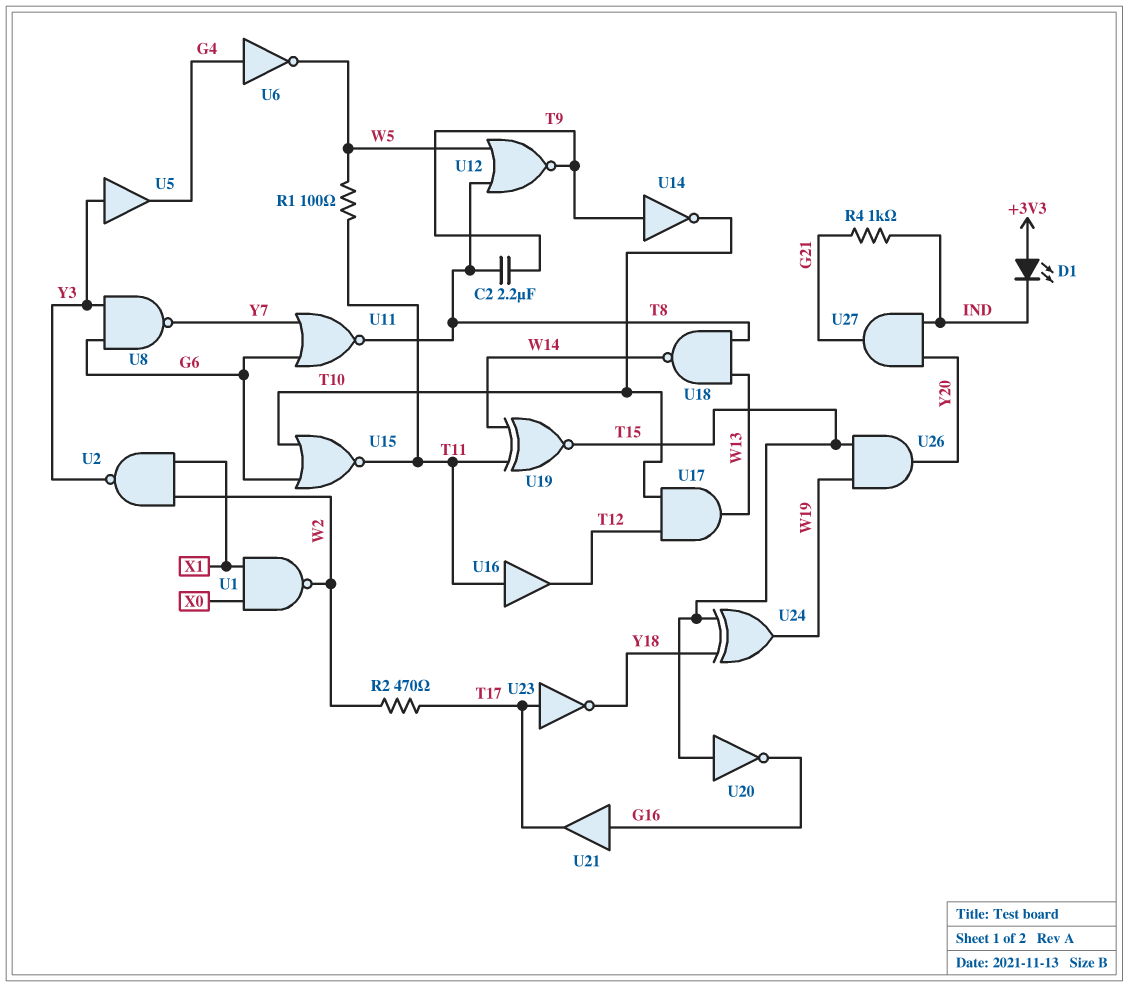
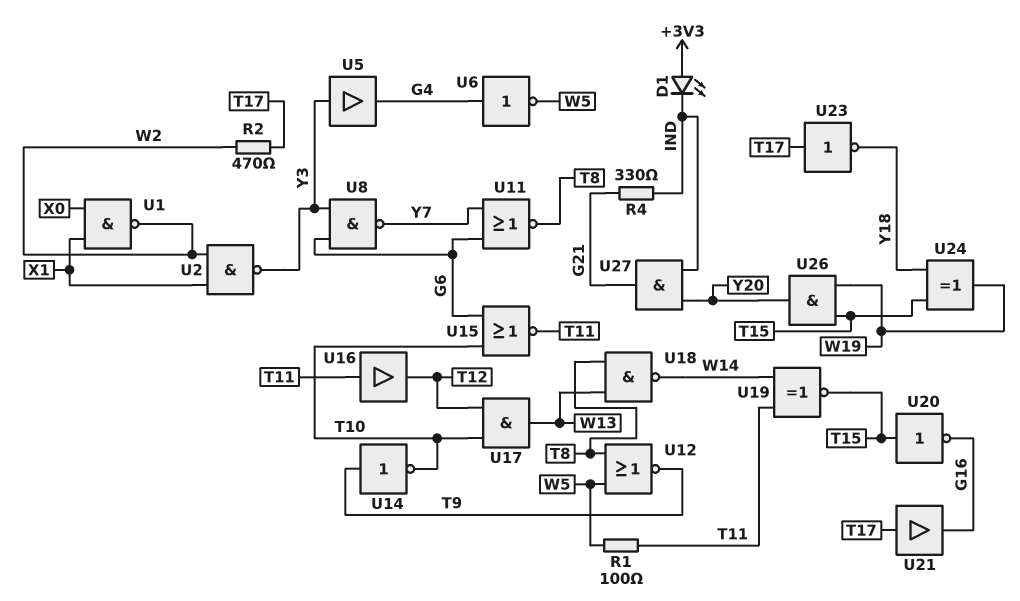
C2: 2.2uF (T8, T9) -> none
R4: 1k (G21, IND) -> 330 (G21, IND)
U21: buffer (in G16, out T17) -> buffer (in T17, out G16)

